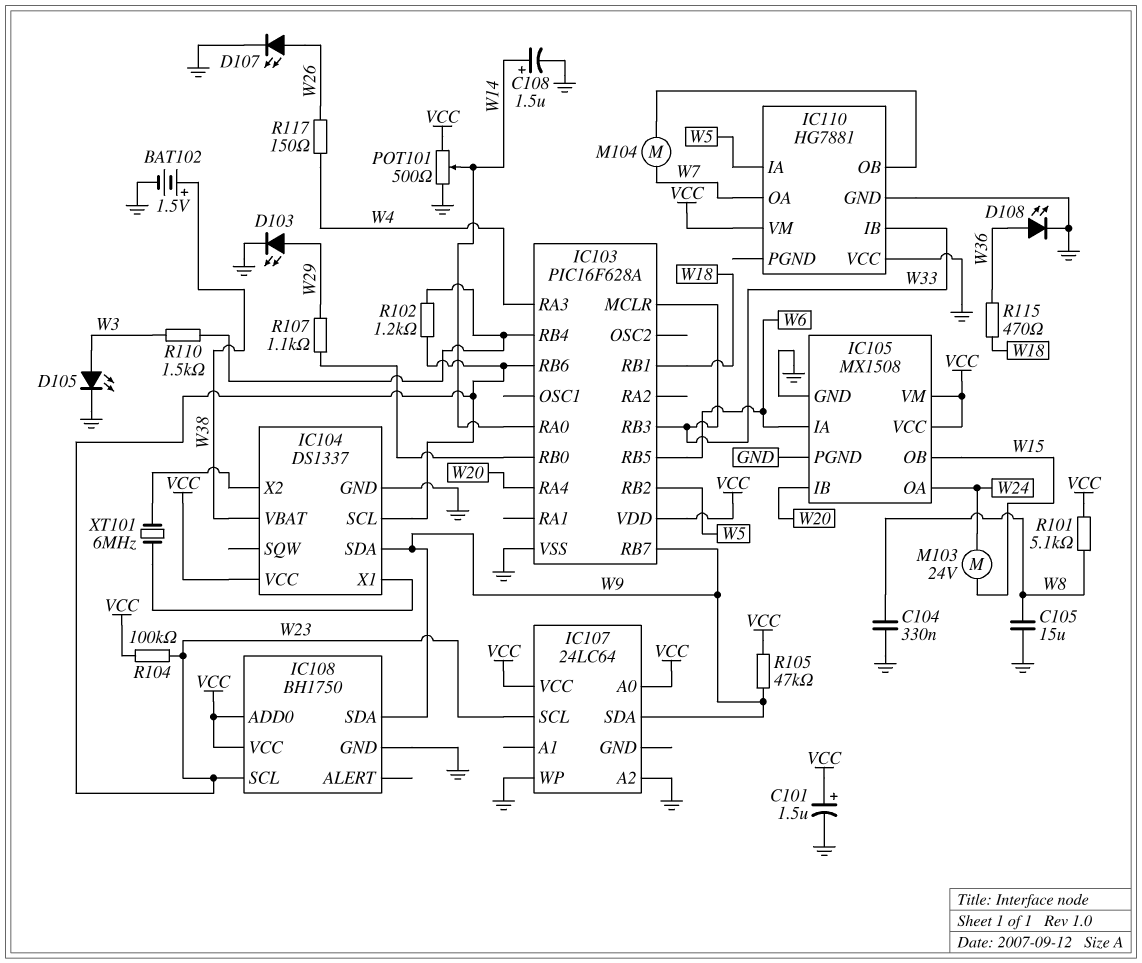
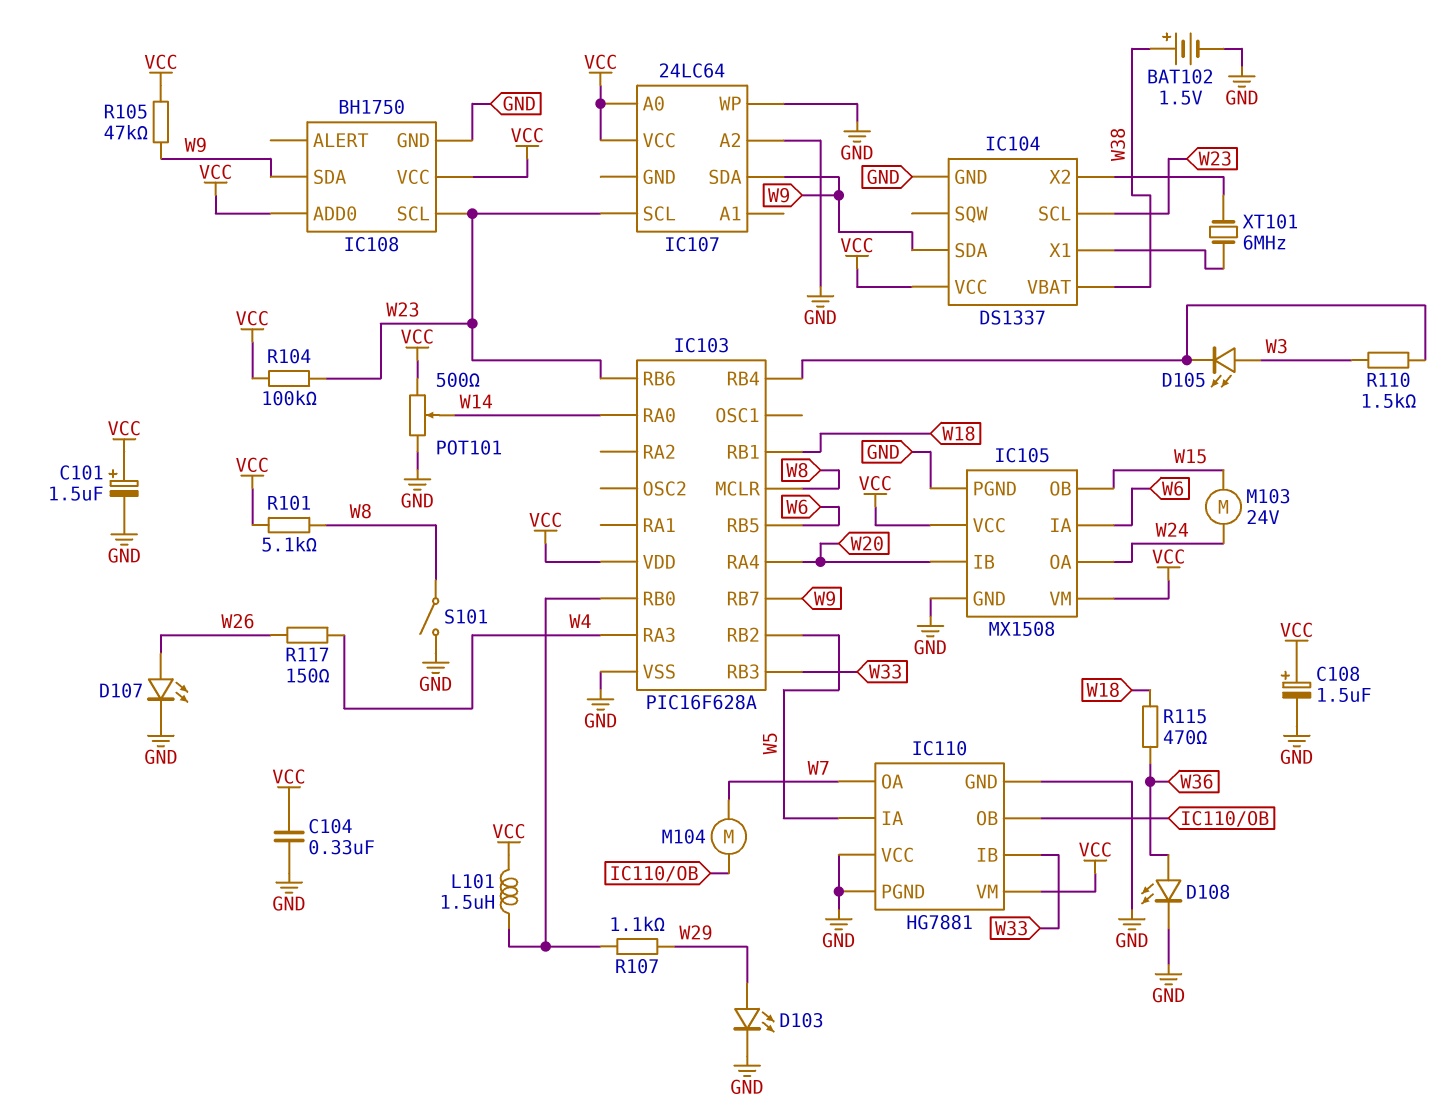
C104: 330nF (GND, W8) -> 330nF (GND, VCC)
C105: 15uF (GND, W8) -> none
C108: 1.5uF (plus W14, minus GND) -> 1.5uF (plus VCC, minus GND)
D105: LED (A W3, K GND) -> LED (A W3, K IC103/RB4)
IC103 pin MCLR: W33 -> W8
IC110 pin PGND: none -> GND
L101: none -> 1.5uH (IC103/RB0, VCC)
R102: 1.2k (IC103/RB4, W23) -> none
S101: none -> switch (GND, W8)

